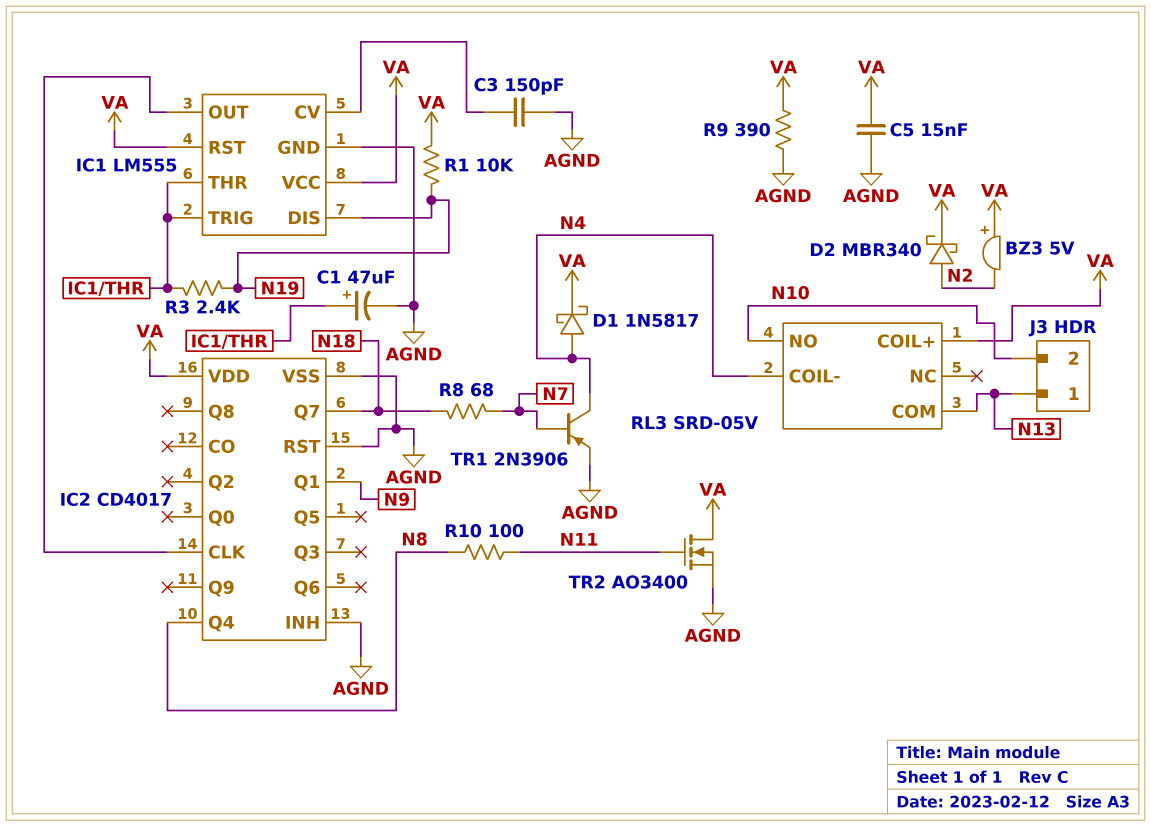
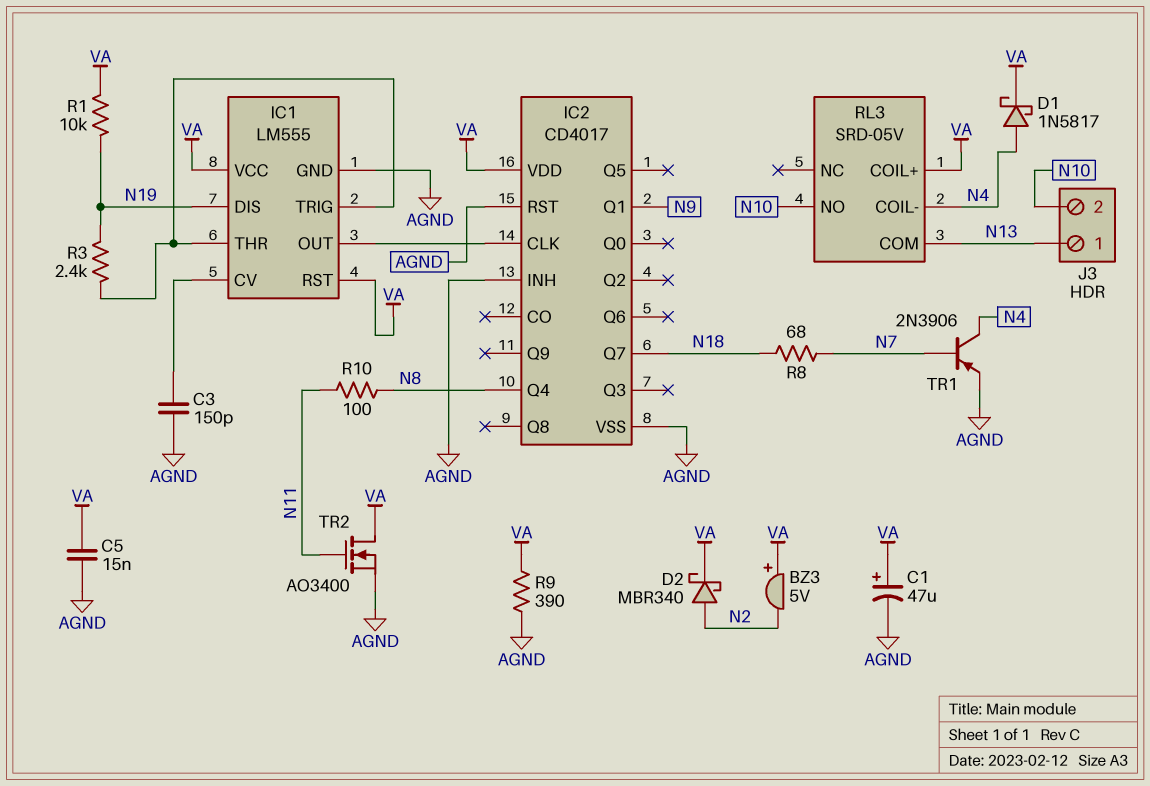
C1: 47uF (plus IC1/THR, minus AGND) -> 47uF (plus VA, minus AGND)

